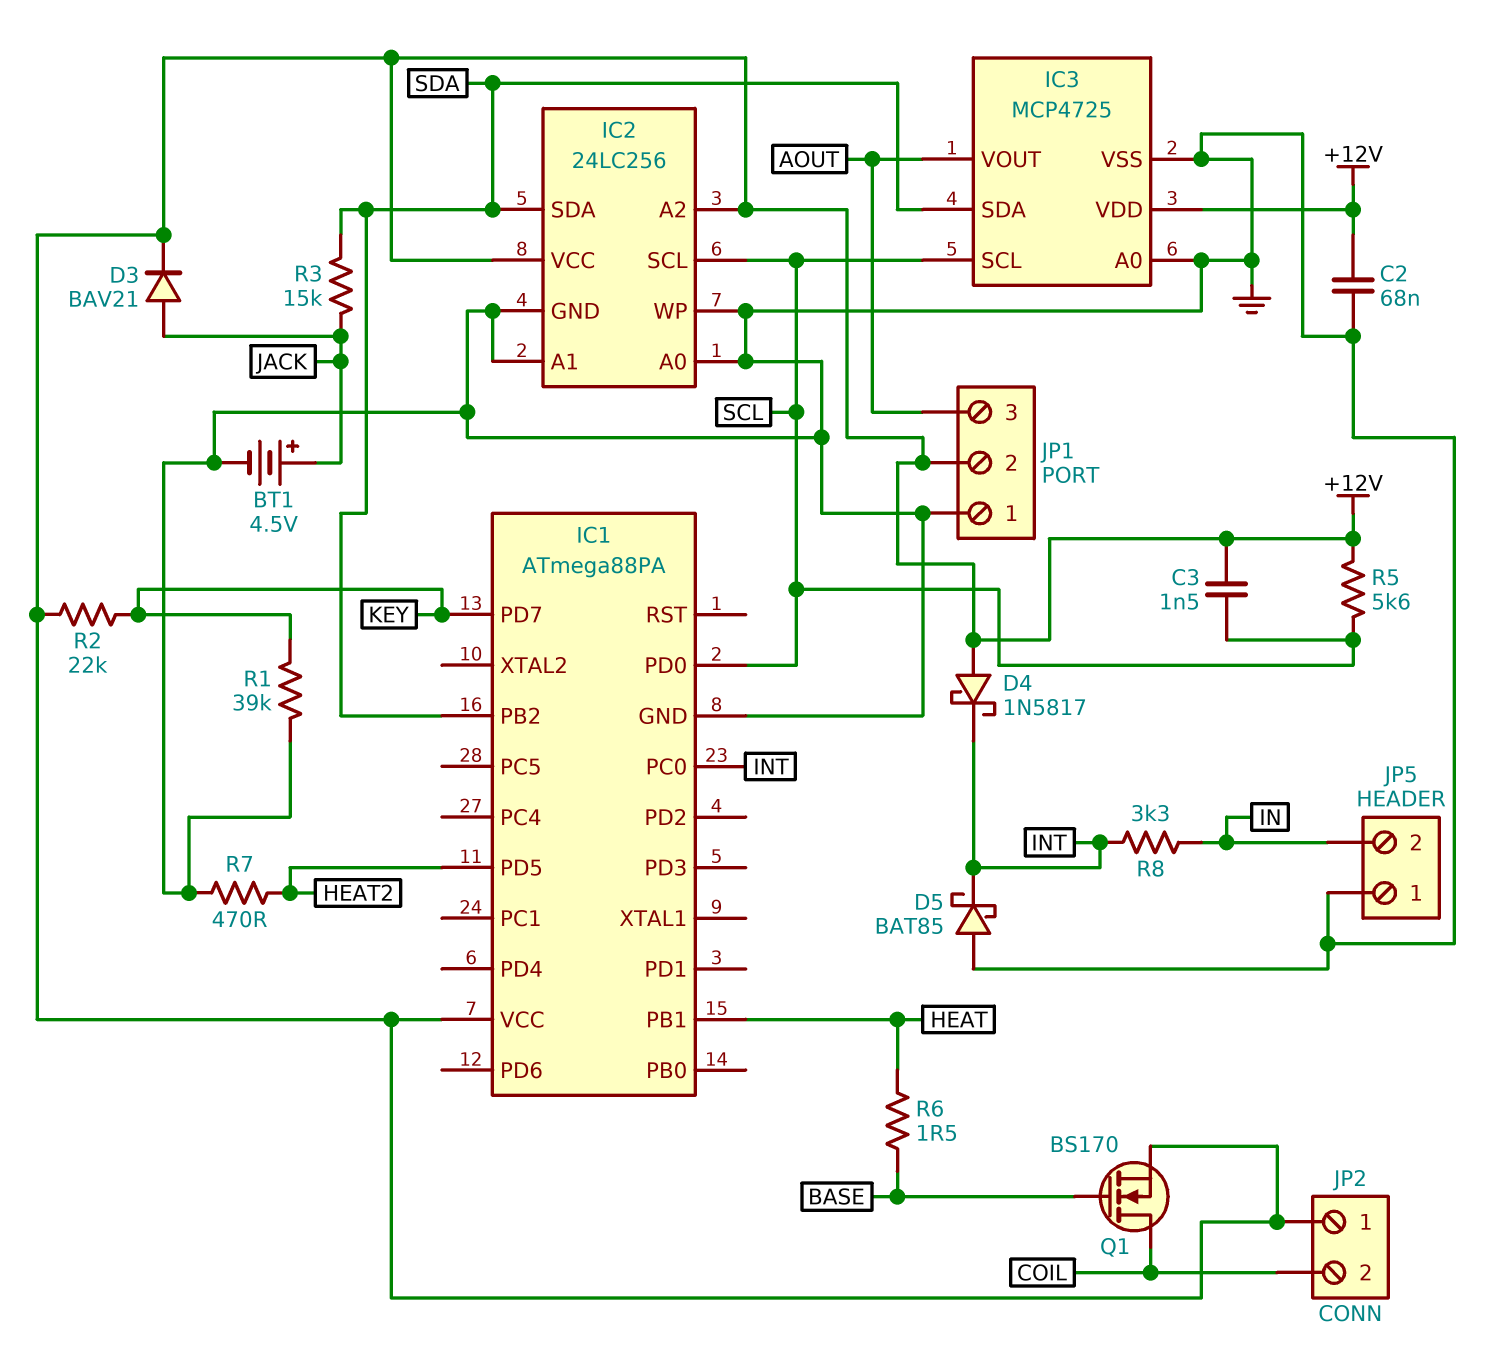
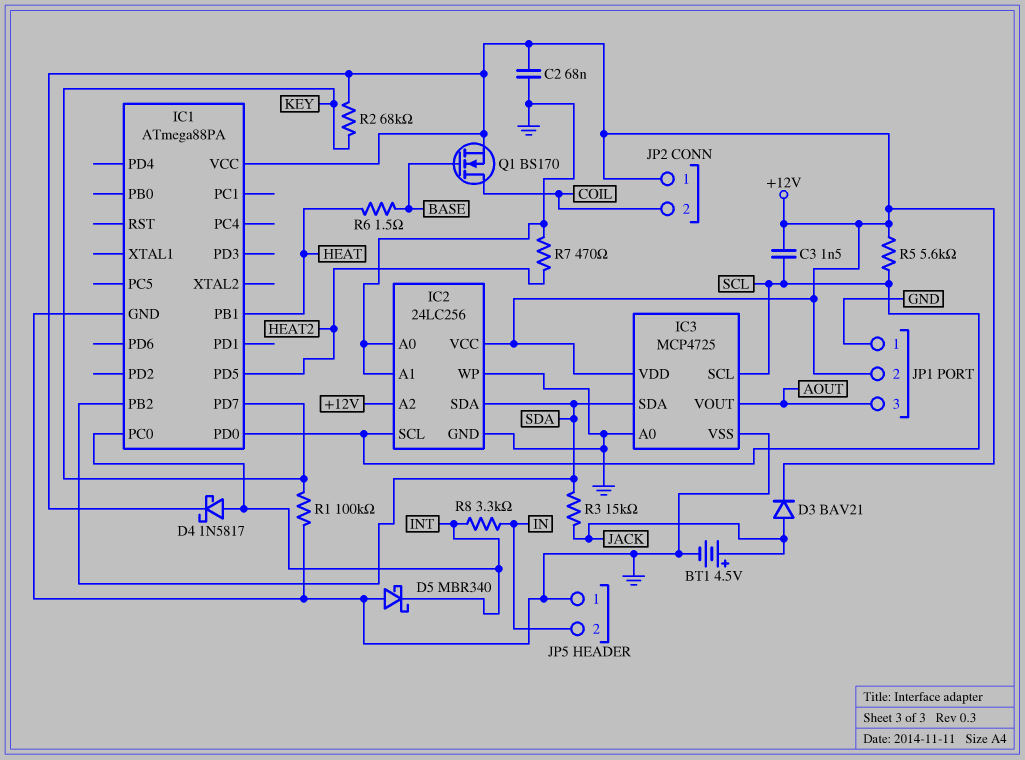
D4: schottky 1N5817 (A +12V, K INT) -> schottky 1N5817 (A INT, K +12V)
D5: schottky BAT85 (A GND, K INT) -> schottky MBR340 (A GND, K INT)
R1: 39k (GND, KEY) -> 100k (GND, KEY)
R2: 22k (+12V, KEY) -> 68k (+12V, KEY)

